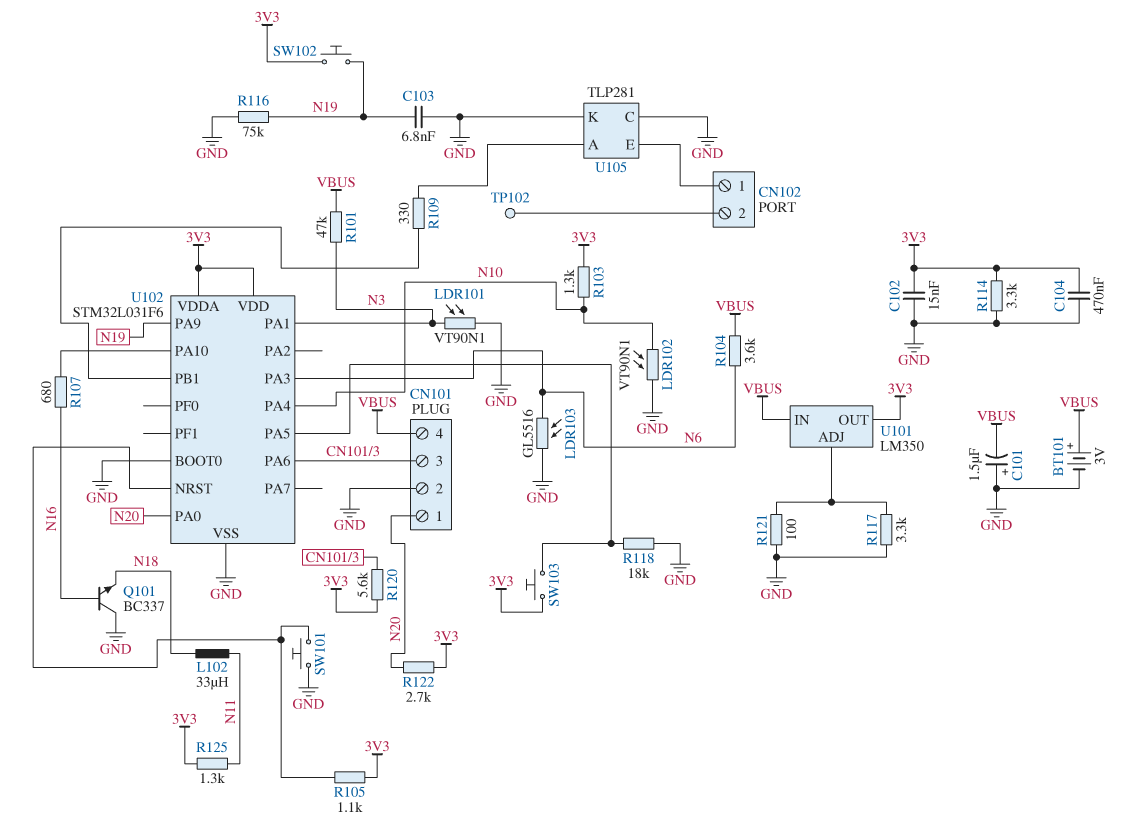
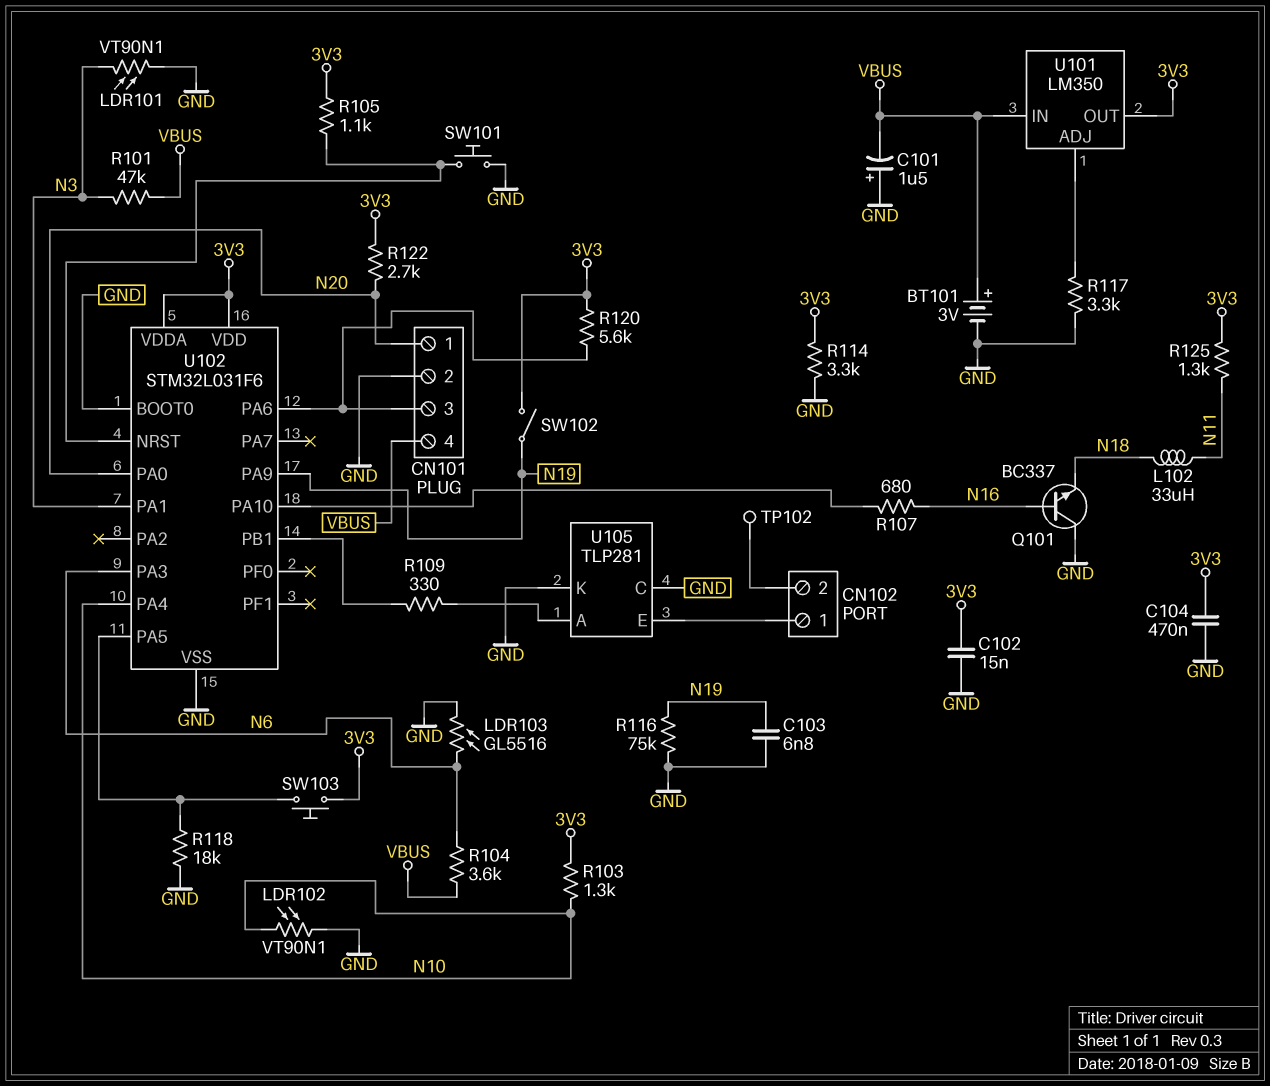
R121: 100 (GND, U101/ADJ) -> none
SW102: button (3V3, N19) -> switch (3V3, N19)

